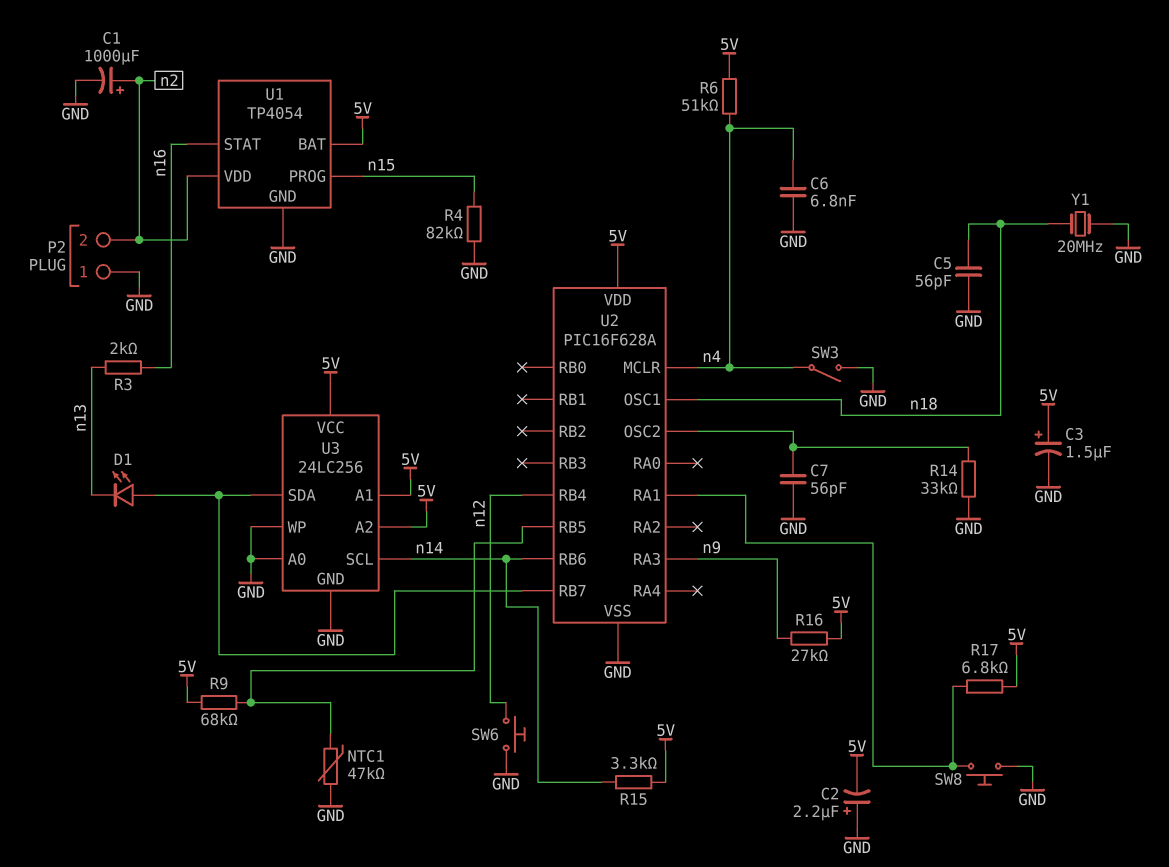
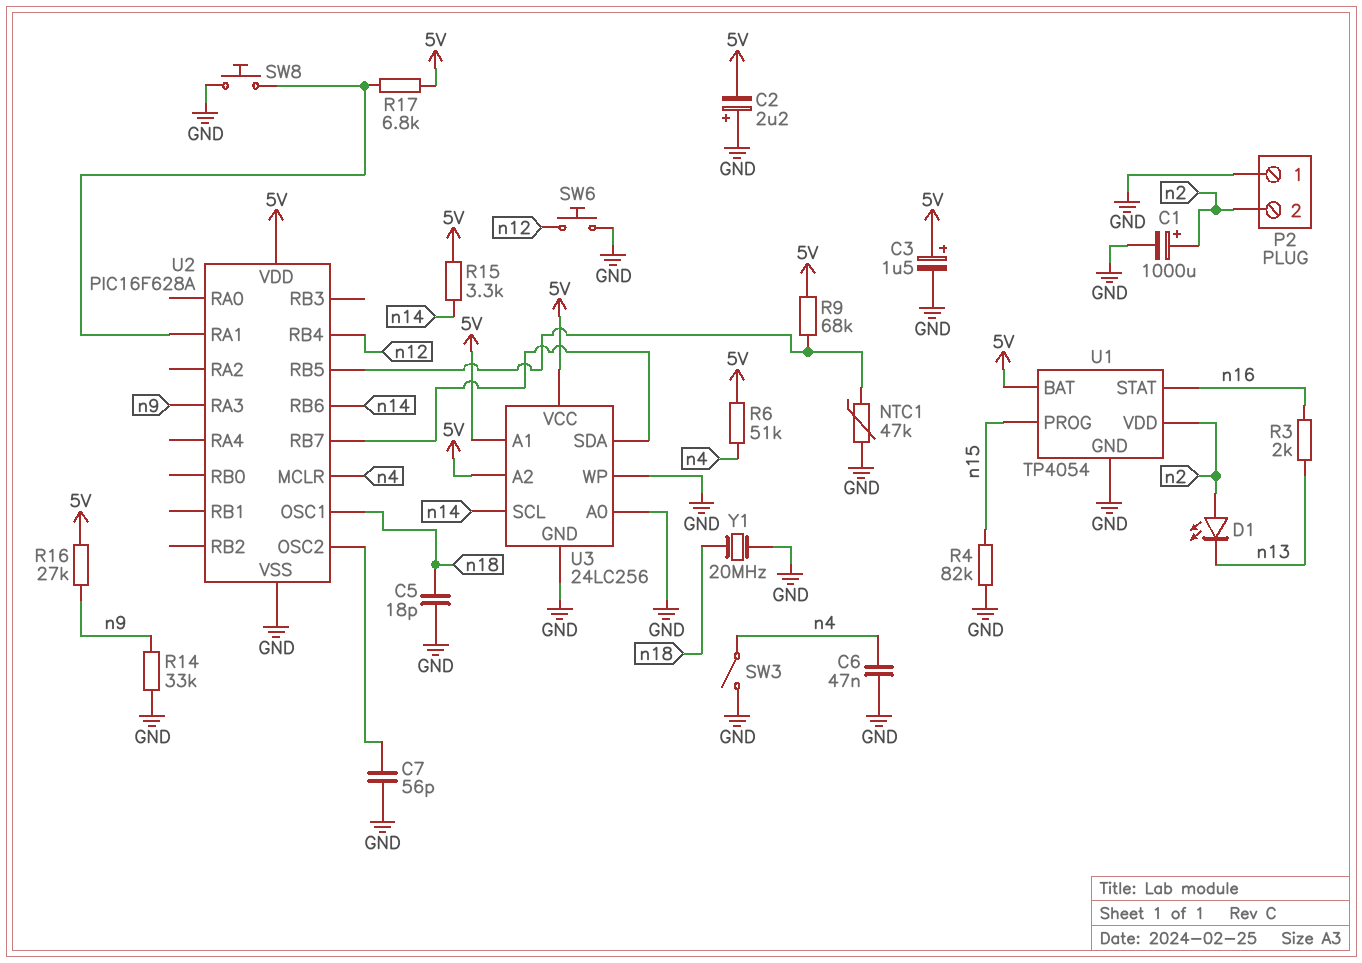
C5: 56pF (GND, n18) -> 18pF (GND, n18)
C6: 6.8nF (GND, n4) -> 47nF (GND, n4)
D1: LED (A U2/RB7, K n13) -> LED (A n2, K n13)
R14: 33k (GND, U2/OSC2) -> 33k (GND, n9)

